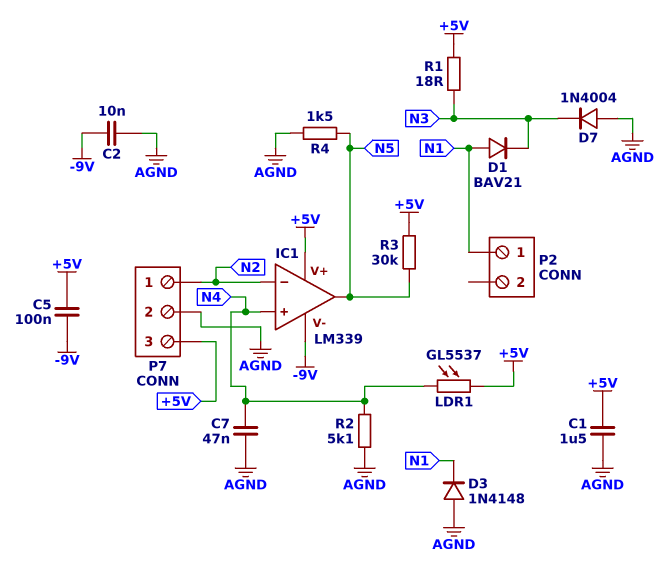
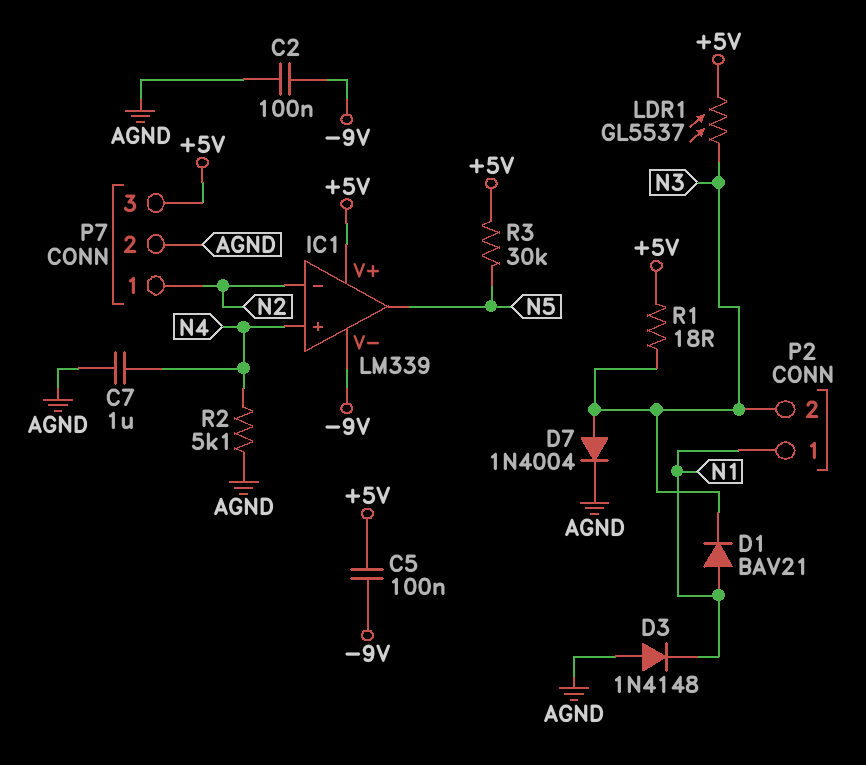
C1: 1.5uF (+5V, AGND) -> none
C2: 10nF (-9V, AGND) -> 100nF (-9V, AGND)
C7: 47nF (AGND, N4) -> 1uF (AGND, N4)
D7: diode 1N4004 (A AGND, K N3) -> diode 1N4004 (A N3, K AGND)
LDR1: GL5537 (+5V, N4) -> GL5537 (+5V, N3)
P2 pin 2: none -> N3
R4: 1.5k (AGND, N5) -> none

